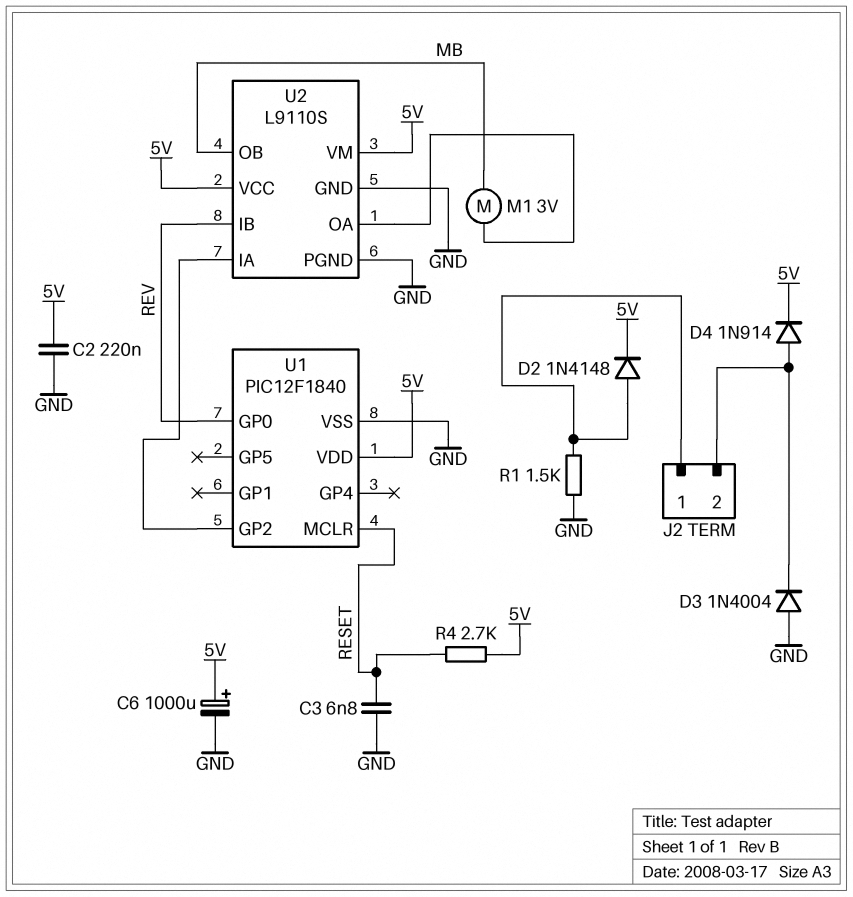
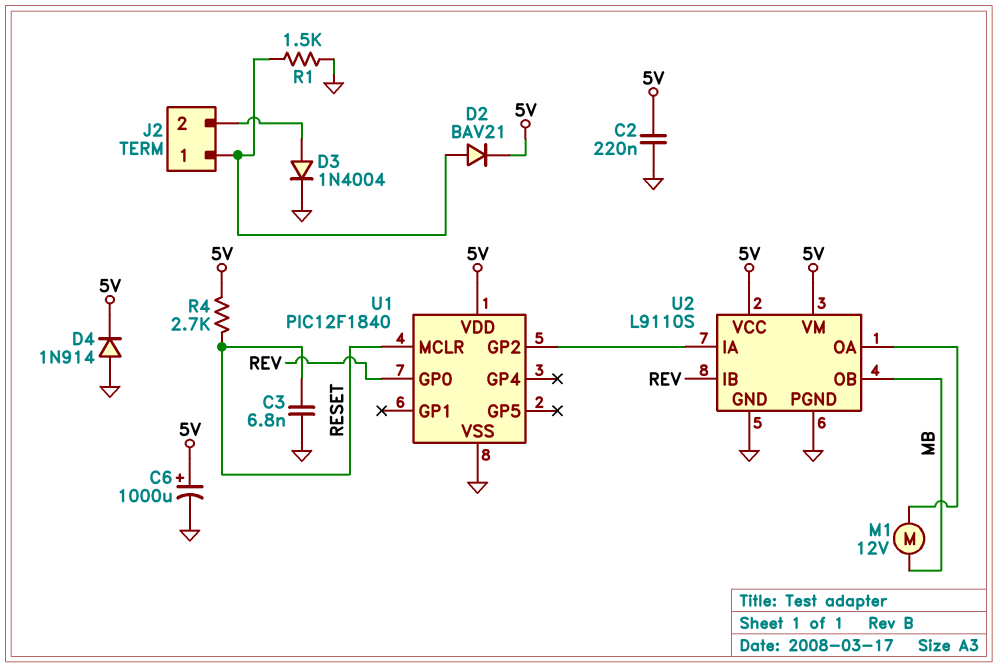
D2: diode 1N4148 (A J2/1, K 5V) -> diode BAV21 (A J2/1, K 5V)
D3: diode 1N4004 (A GND, K J2/2) -> diode 1N4004 (A J2/2, K GND)
D4: diode 1N914 (A J2/2, K 5V) -> diode 1N914 (A GND, K 5V)
M1: motor 3V (MB, U2/OA) -> motor 12V (MB, U2/OA)

